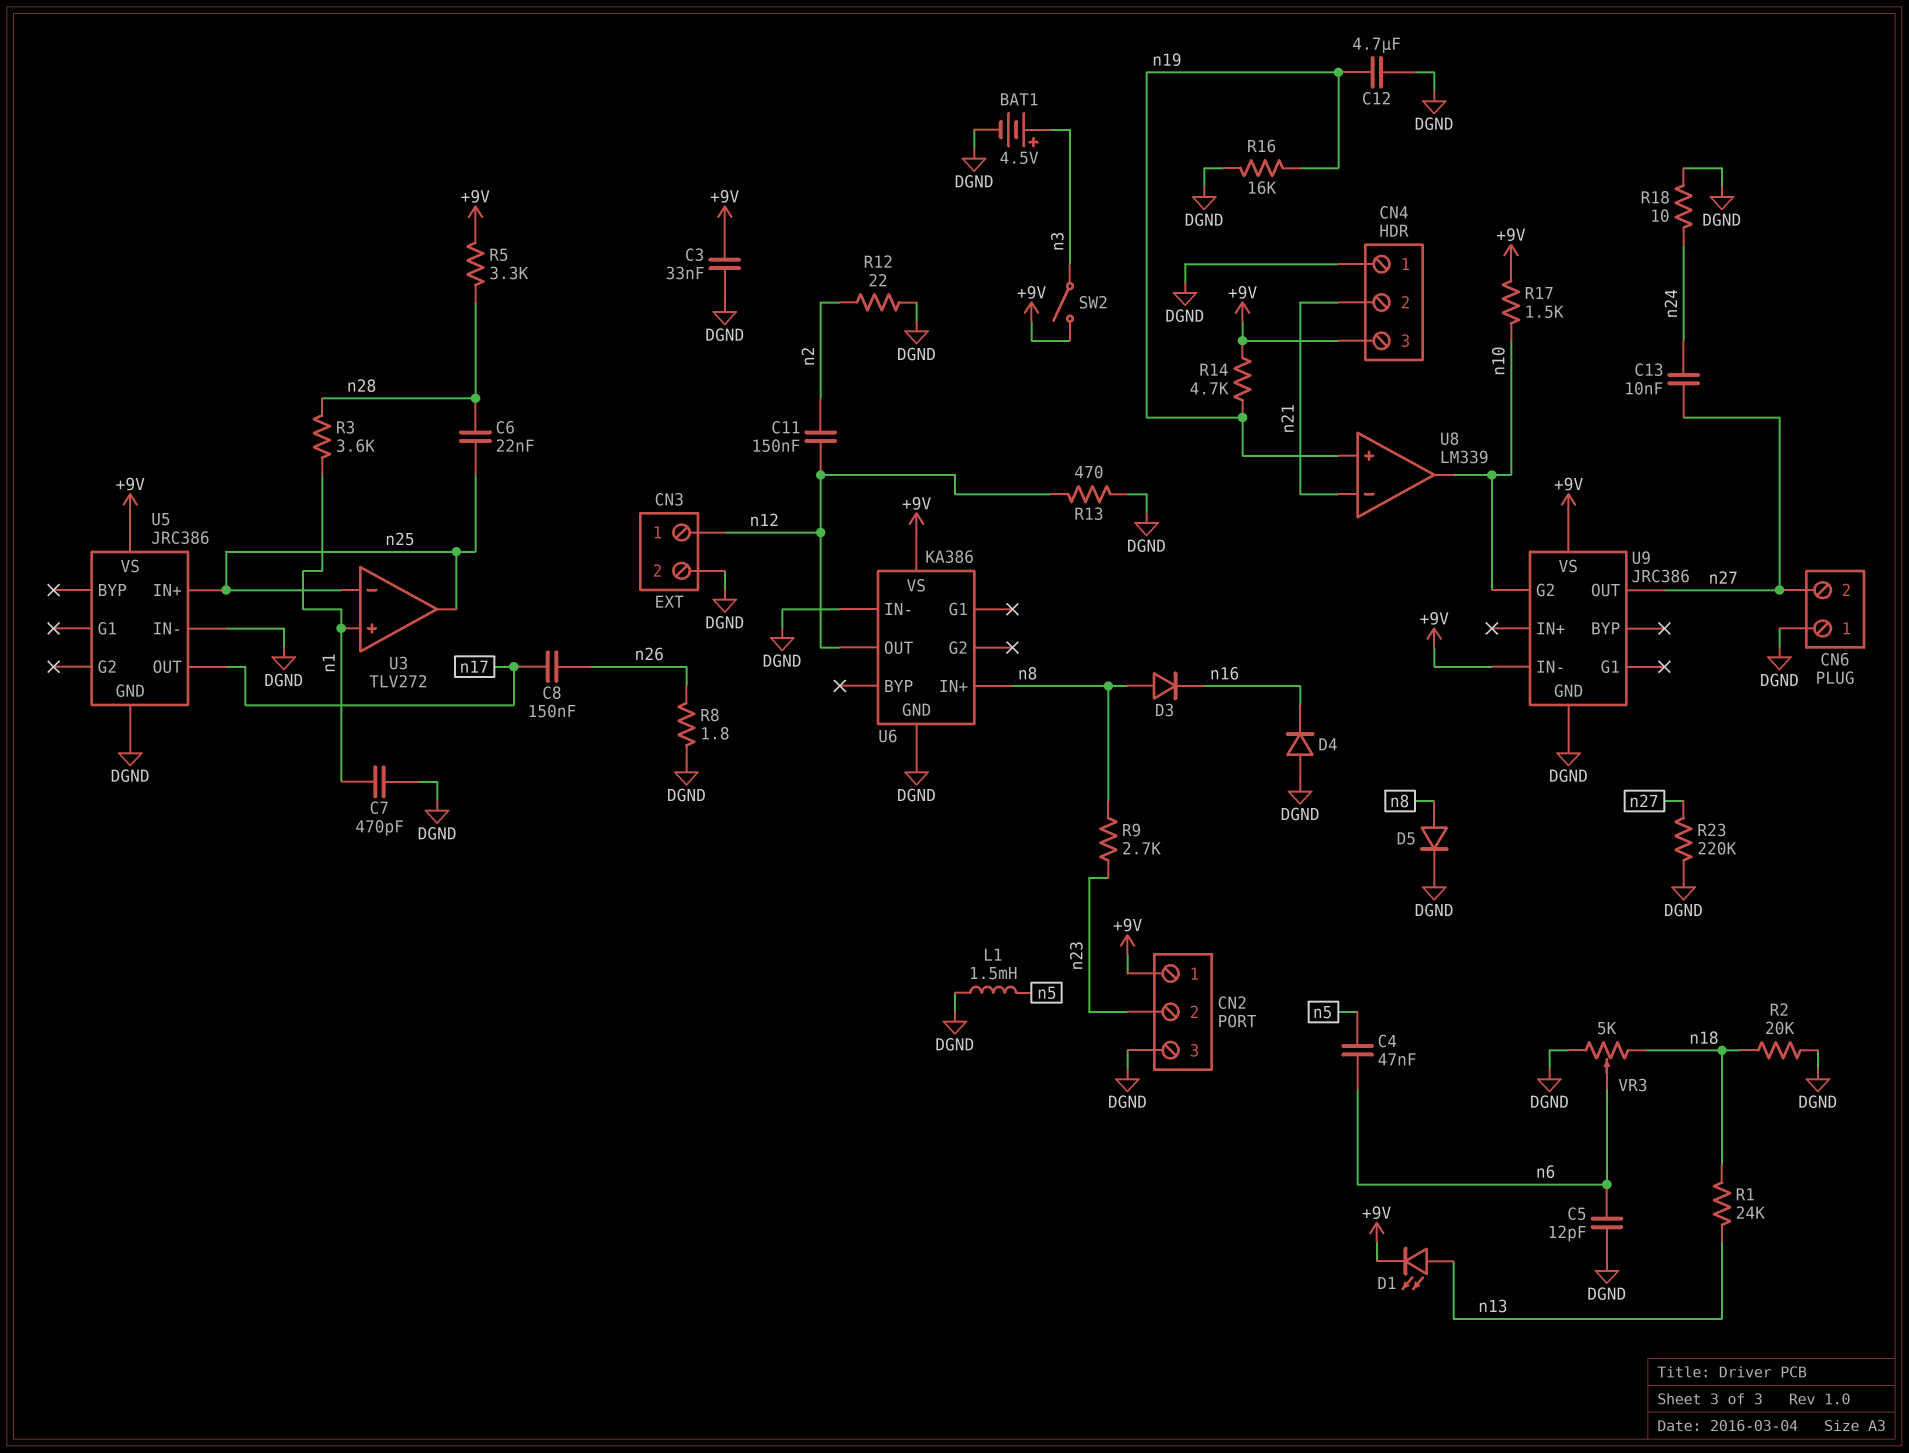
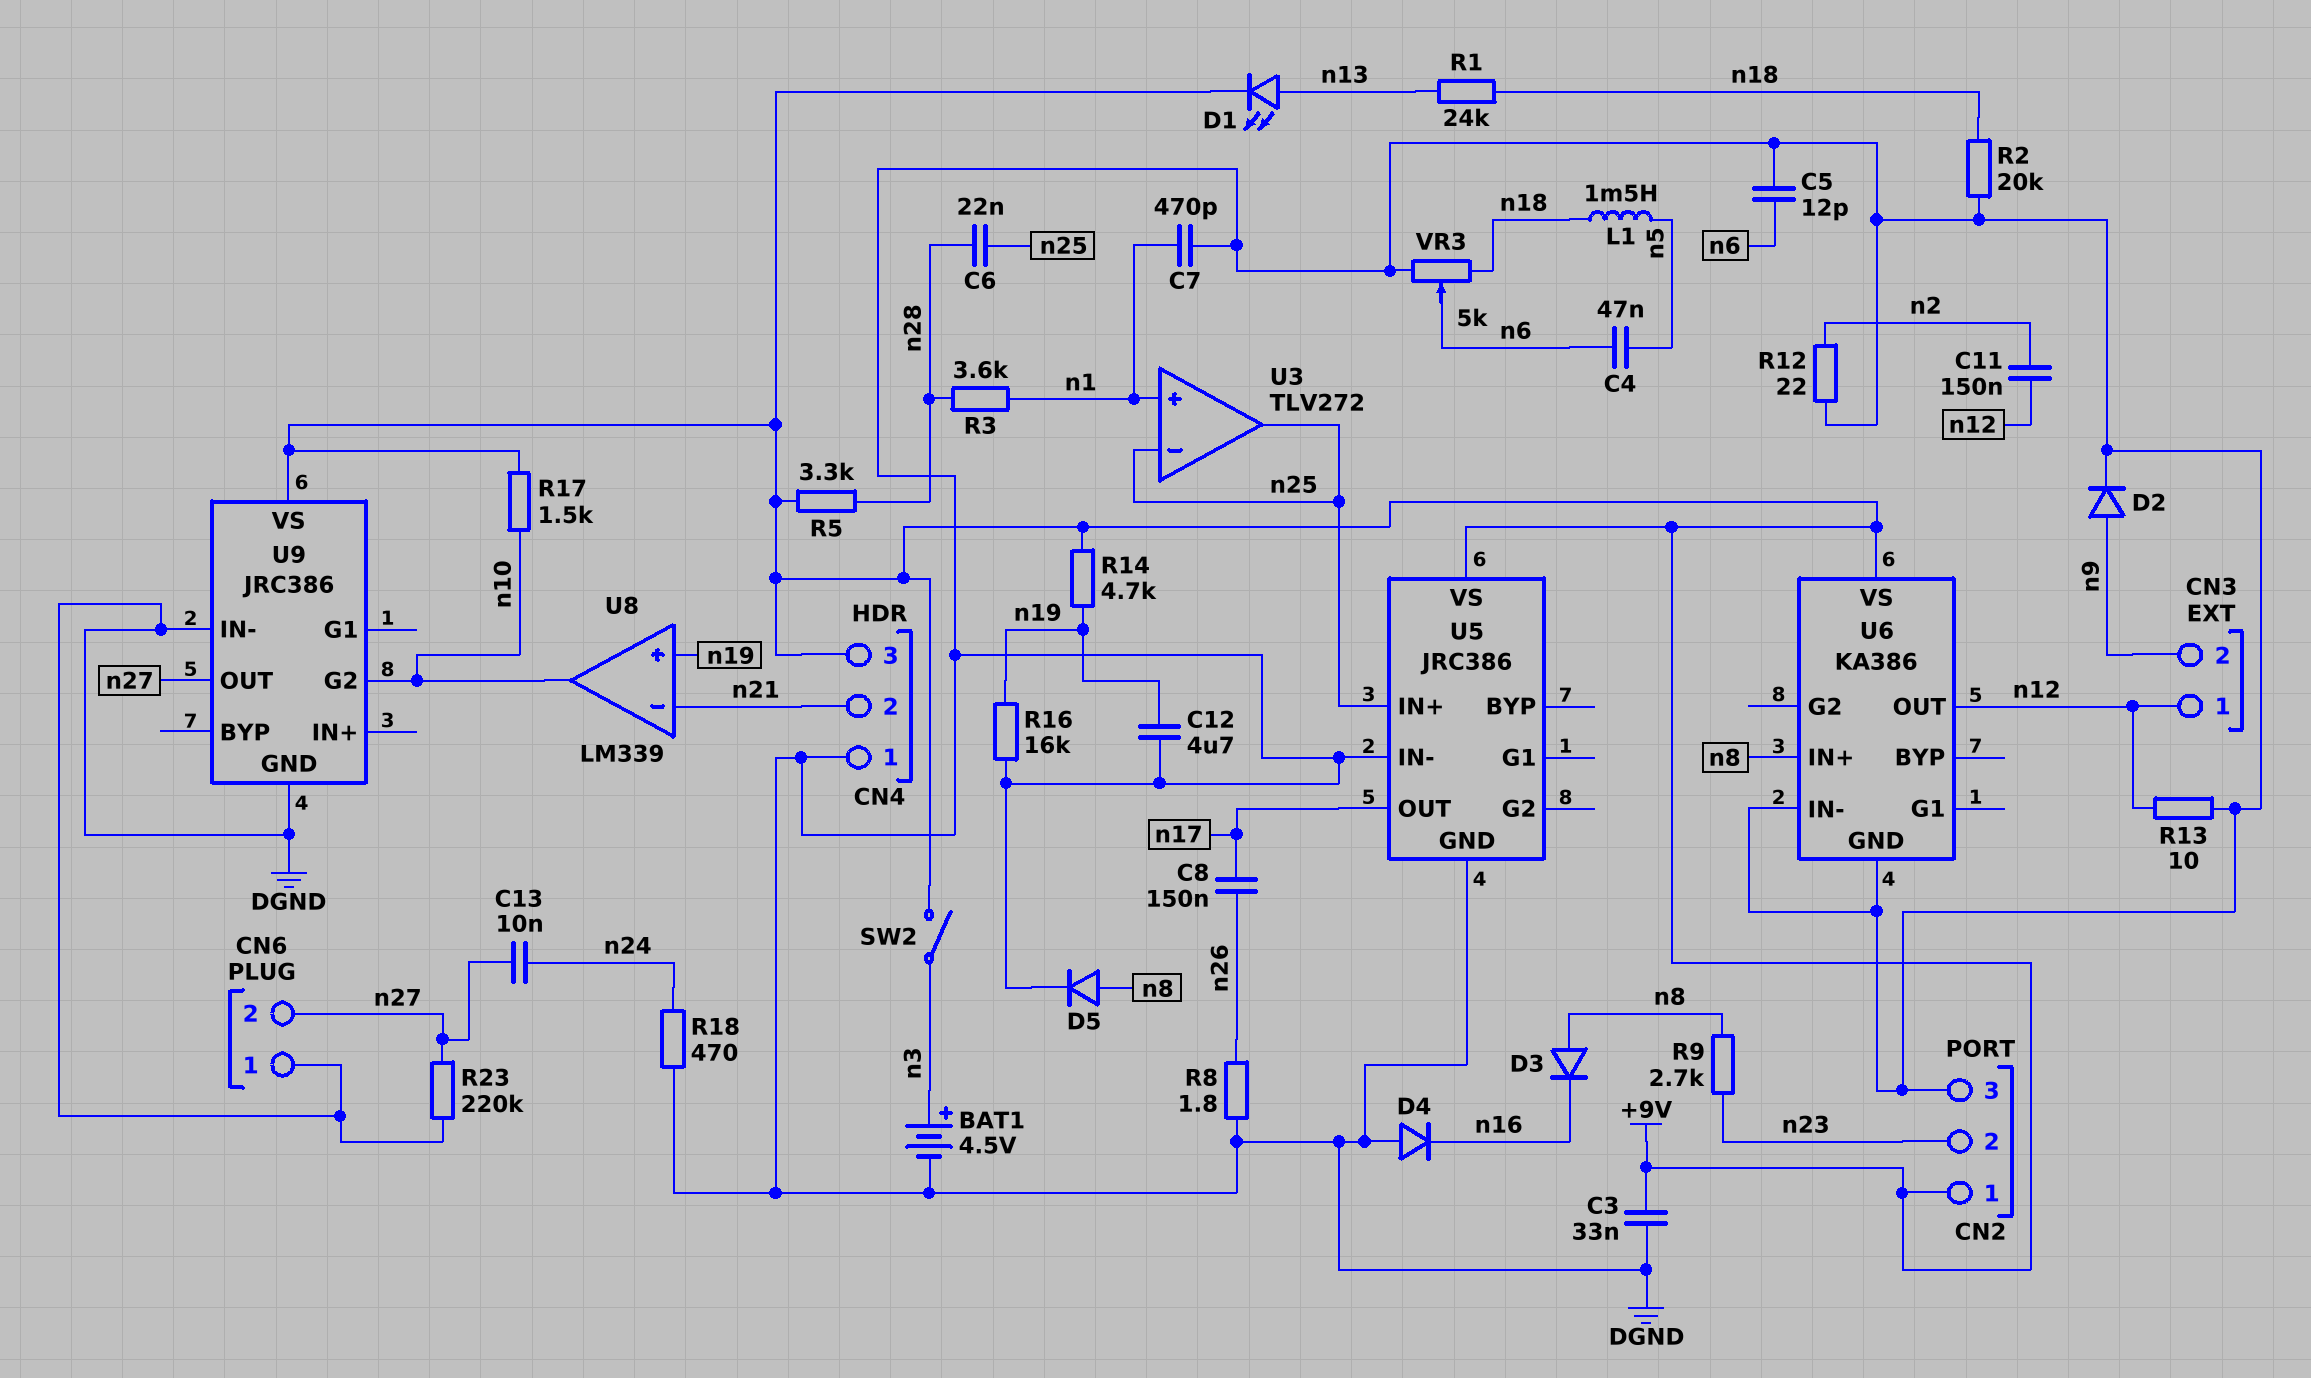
CN3 pin 2: DGND -> n9
D2: none -> diode (A n9, K DGND)
L1: 1.5mH (DGND, n5) -> 1.5mH (n5, n18)
R13: 470 (DGND, n12) -> 10 (DGND, n12)
R18: 10 (DGND, n24) -> 470 (DGND, n24)
U9 pin IN-: +9V -> DGND

